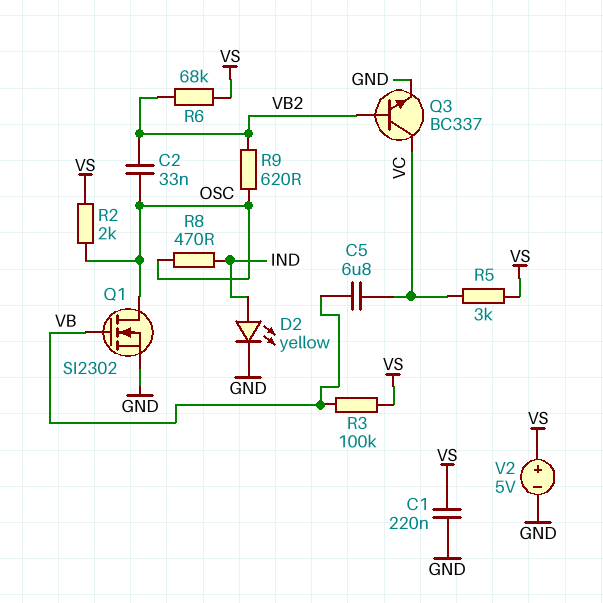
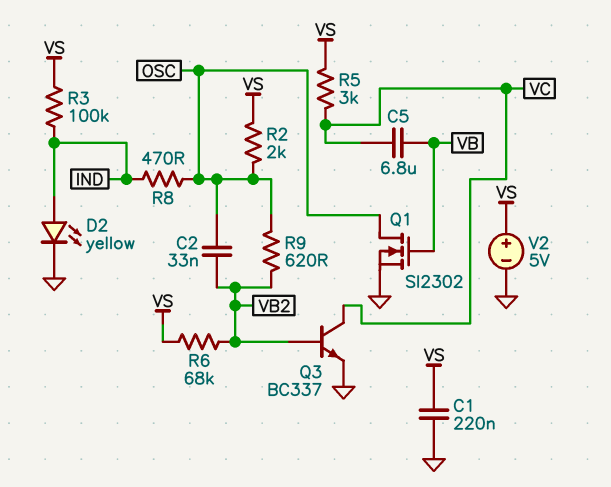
R3: 100k (VB, VS) -> 100k (IND, VS)

